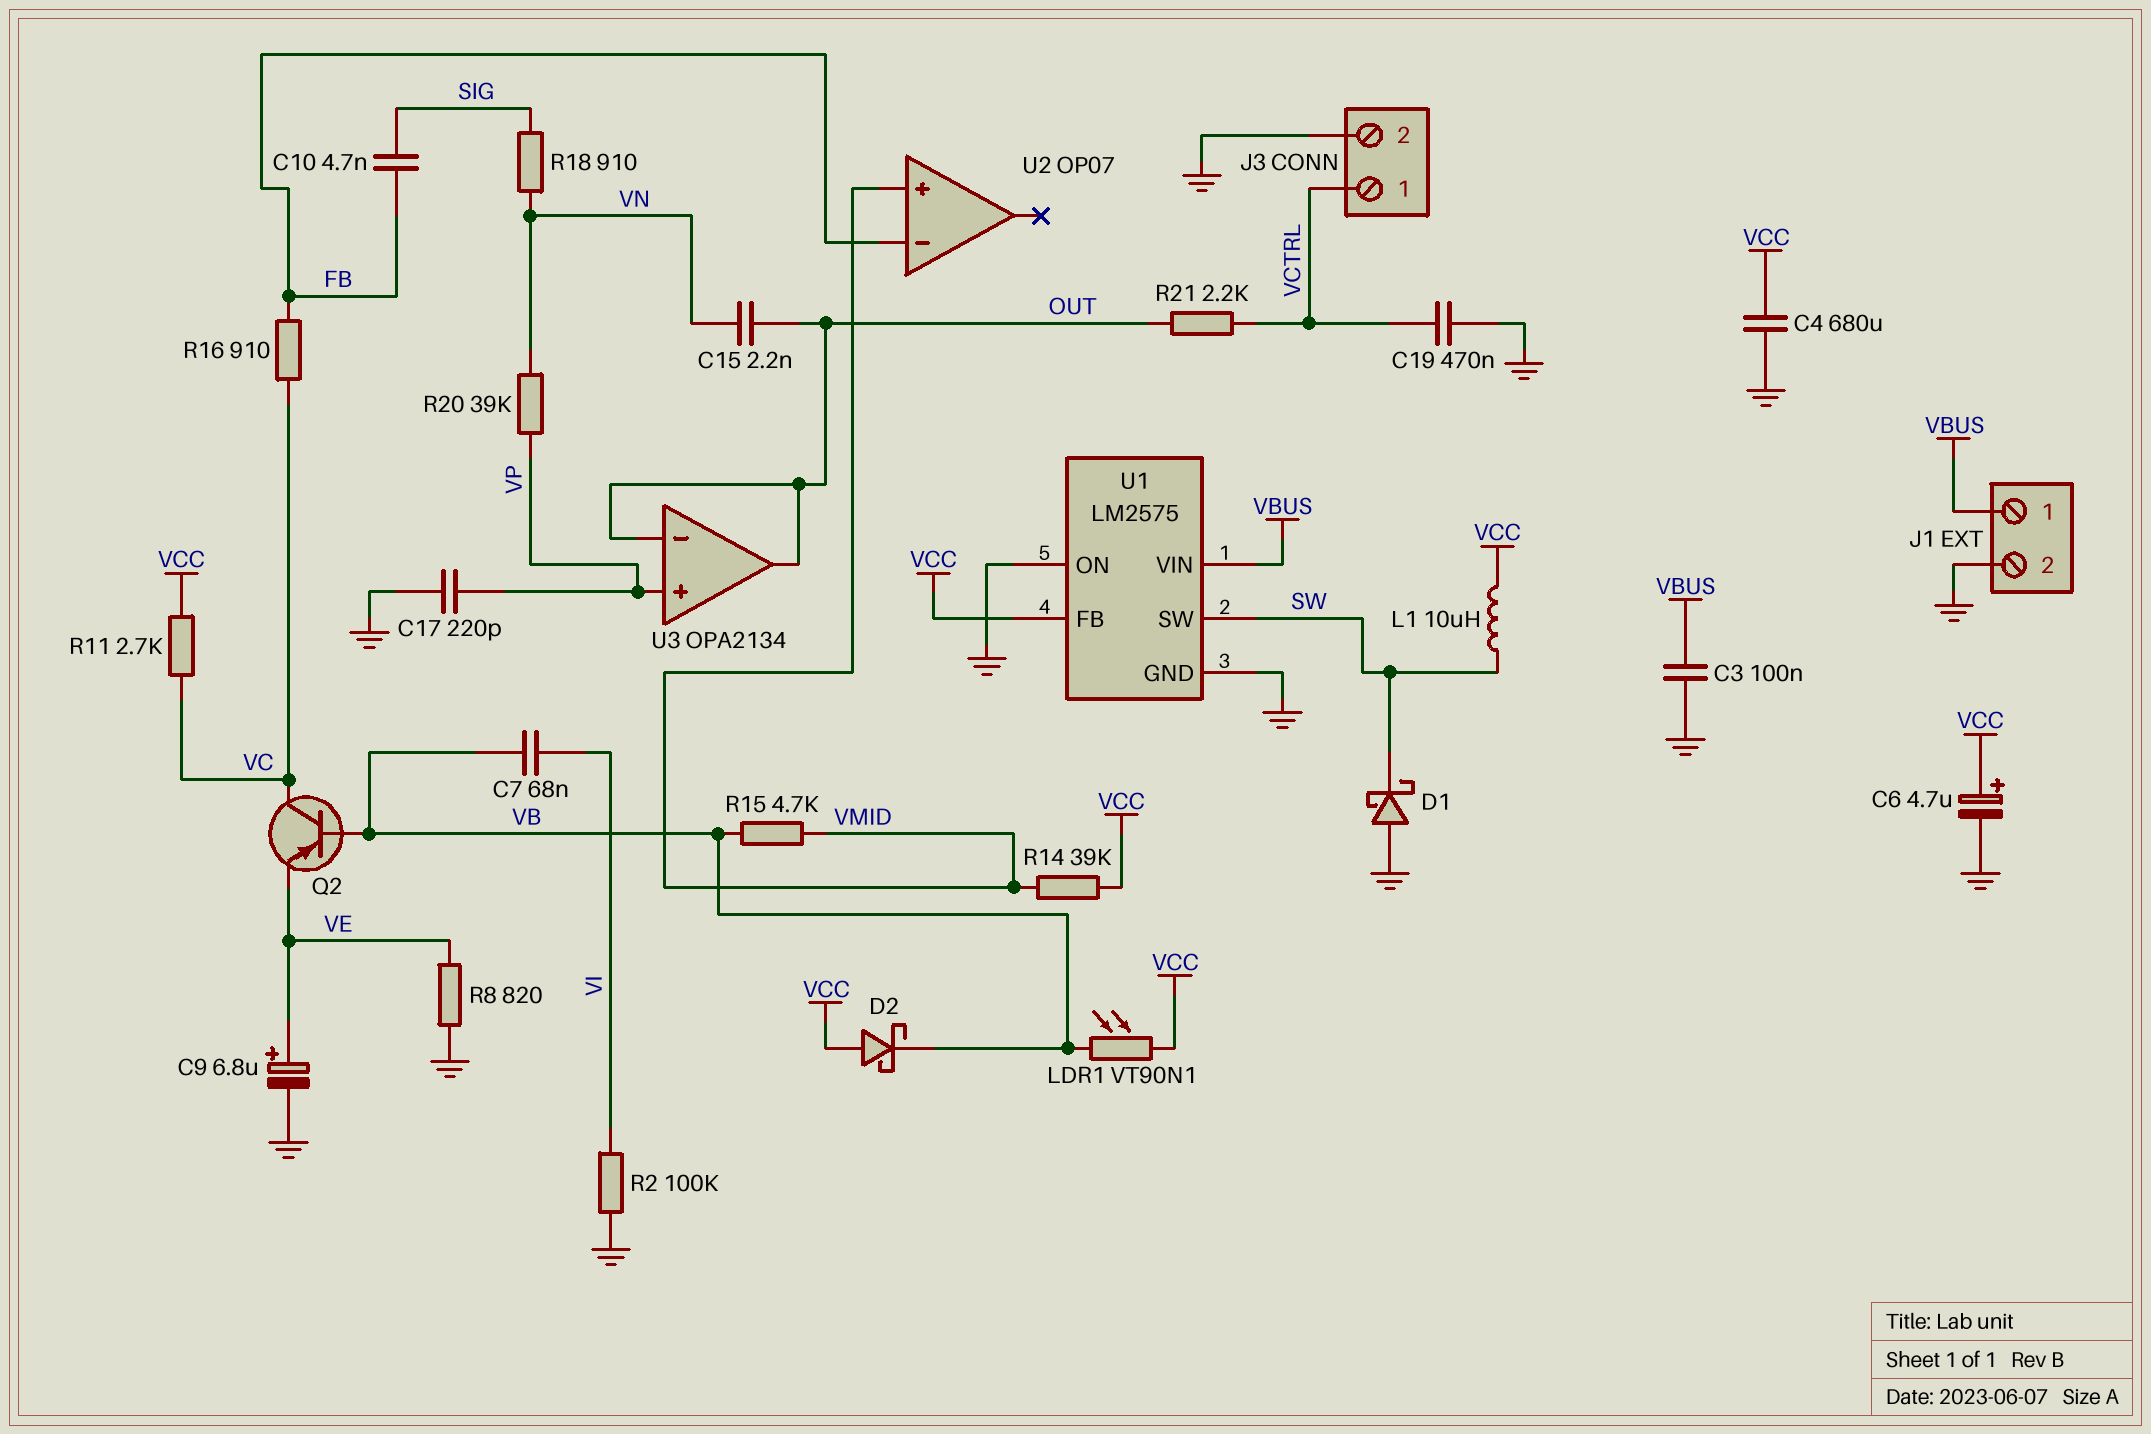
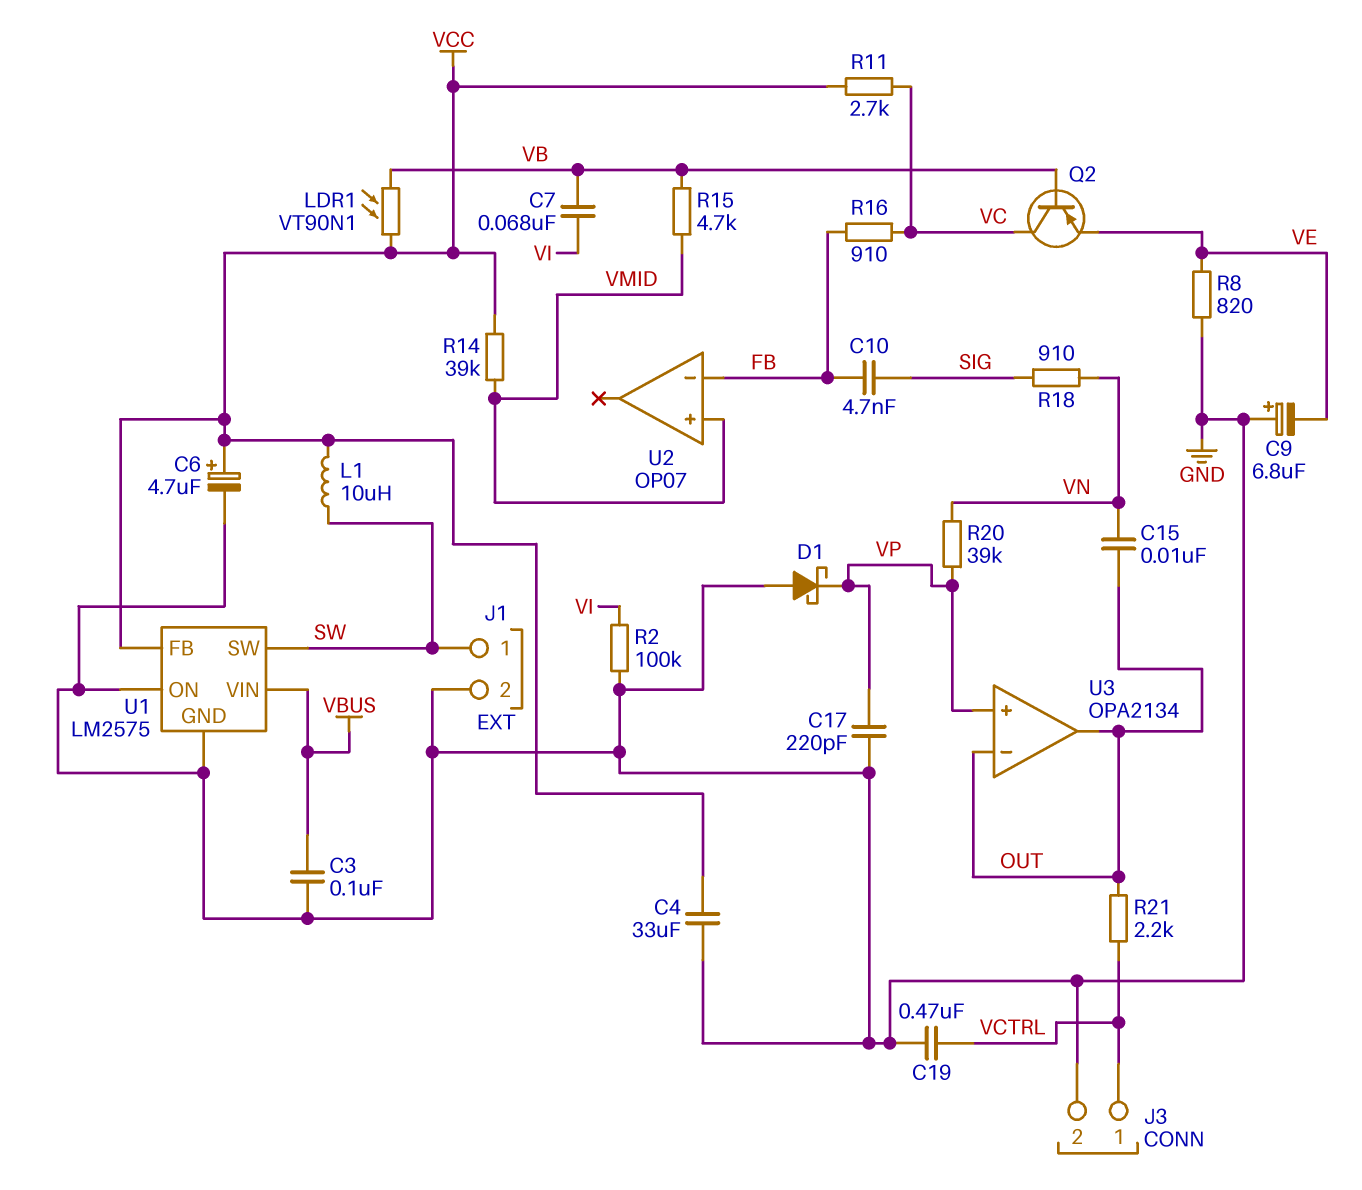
C4: 680uF (GND, VCC) -> 33uF (GND, VCC)
C9: 6.8uF (plus VE, minus GND) -> 6.8uF (plus GND, minus VE)
C15: 2.2nF (OUT, VN) -> 10nF (OUT, VN)
D1: schottky (A GND, K SW) -> schottky (A GND, K VP)
D2: schottky (A VCC, K VB) -> none
J1 pin 1: VBUS -> SW

